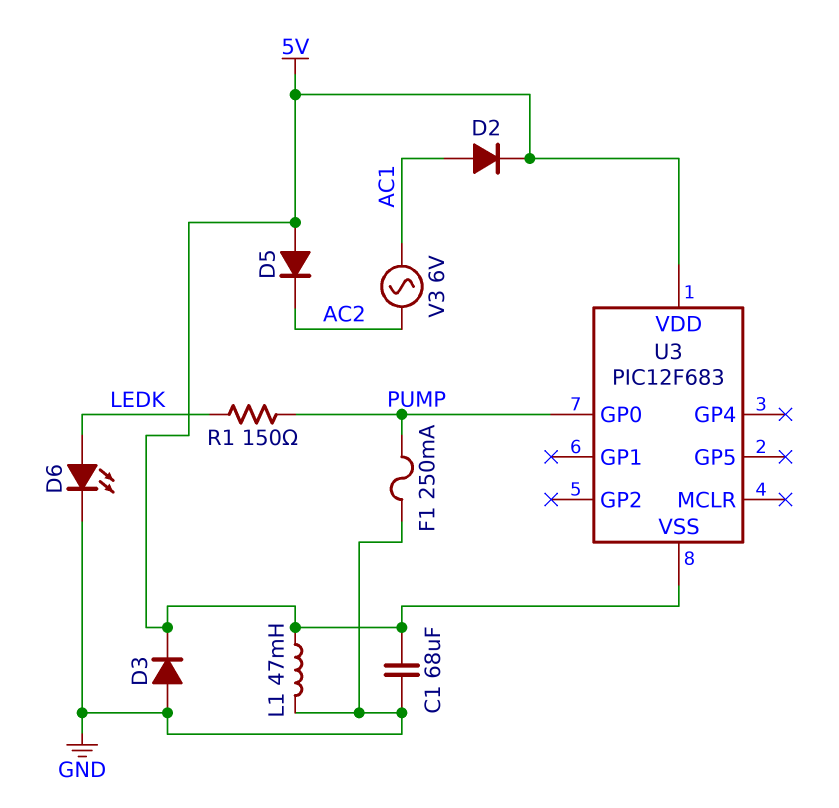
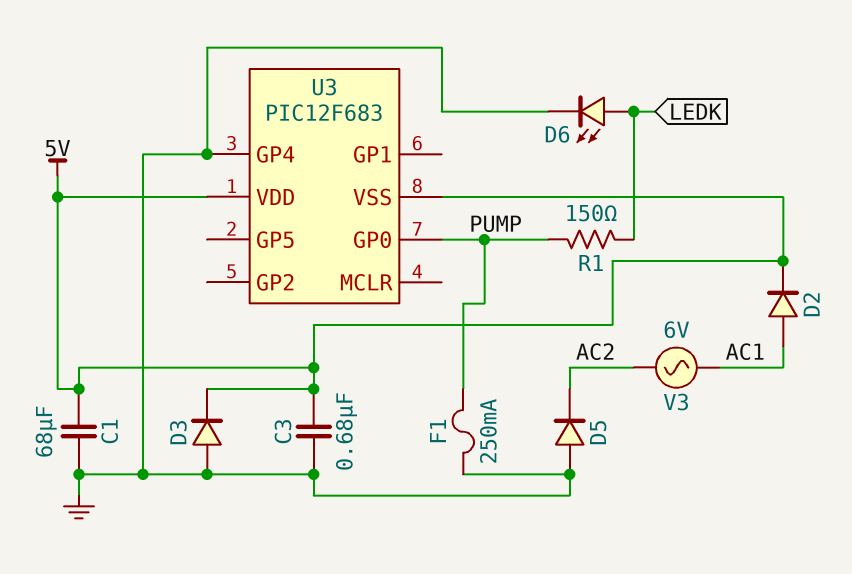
C3: none -> 680nF (5V, GND)
D5: diode (A 5V, K AC2) -> diode (A GND, K AC2)
L1: 47mH (5V, GND) -> none
U3 pin GP4: none -> GND

